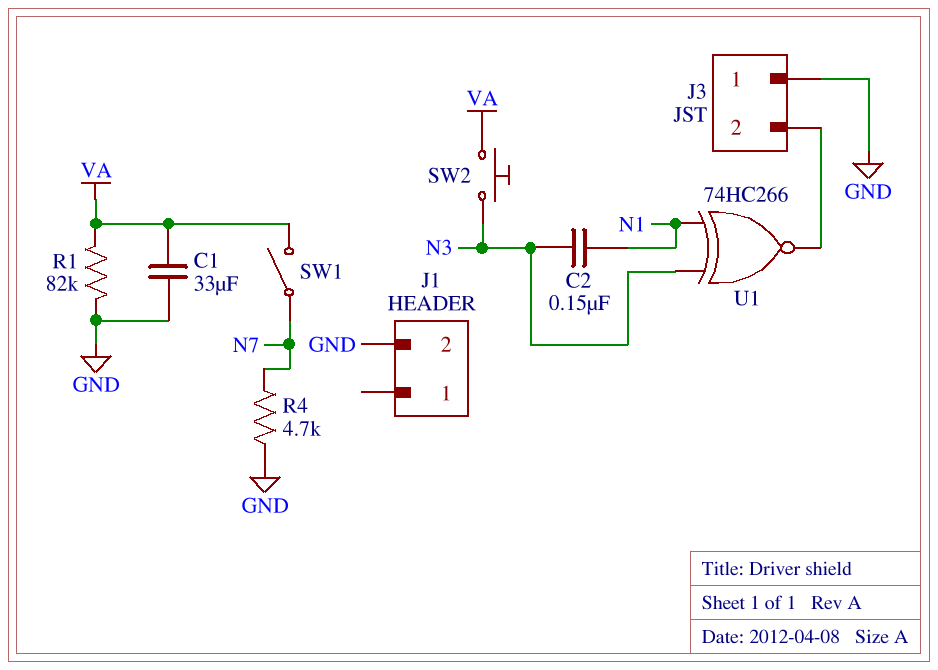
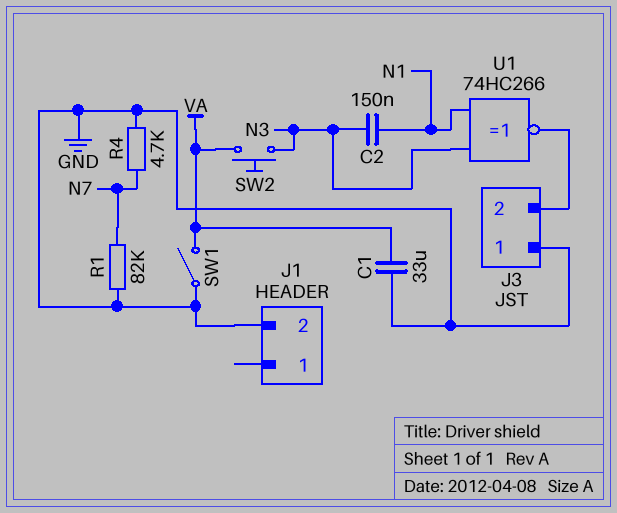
R1: 82k (GND, VA) -> 82k (GND, N7)
SW1: switch (N7, VA) -> switch (GND, VA)

